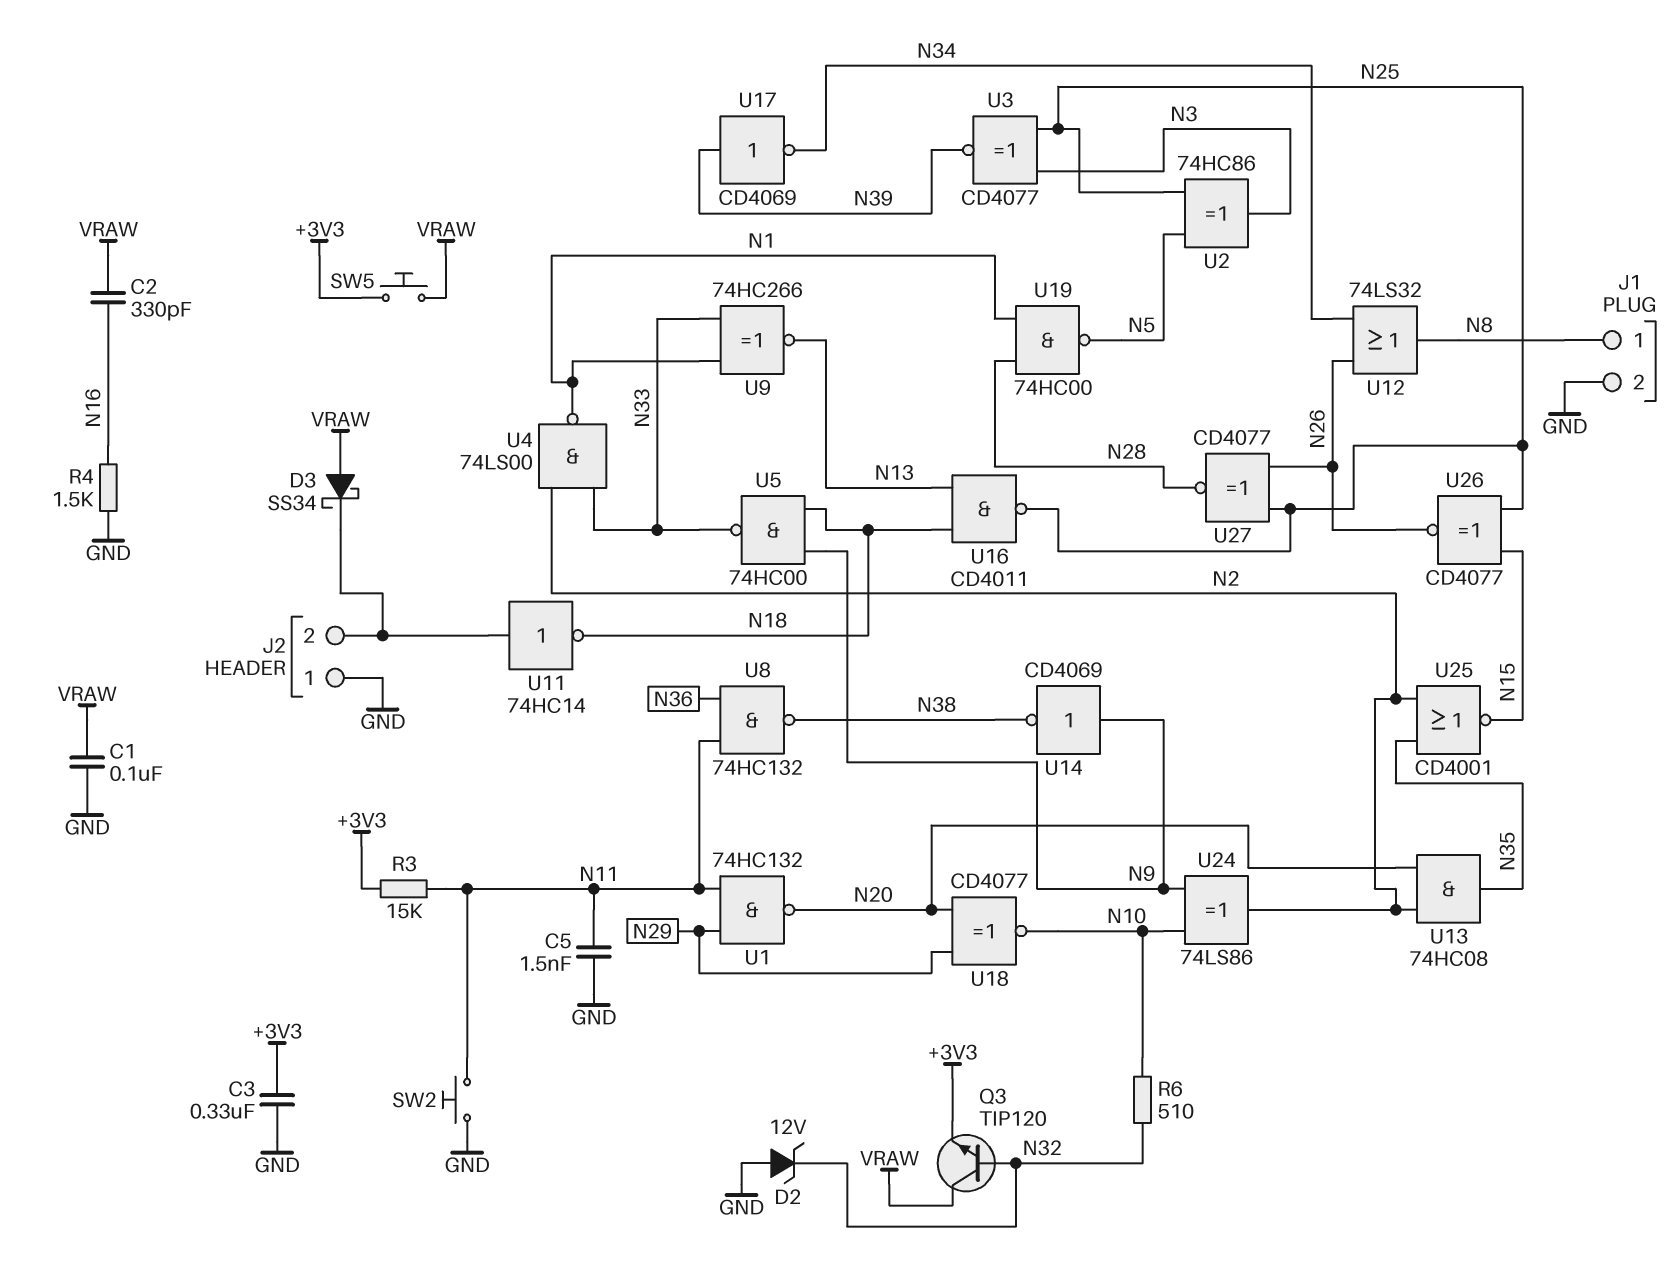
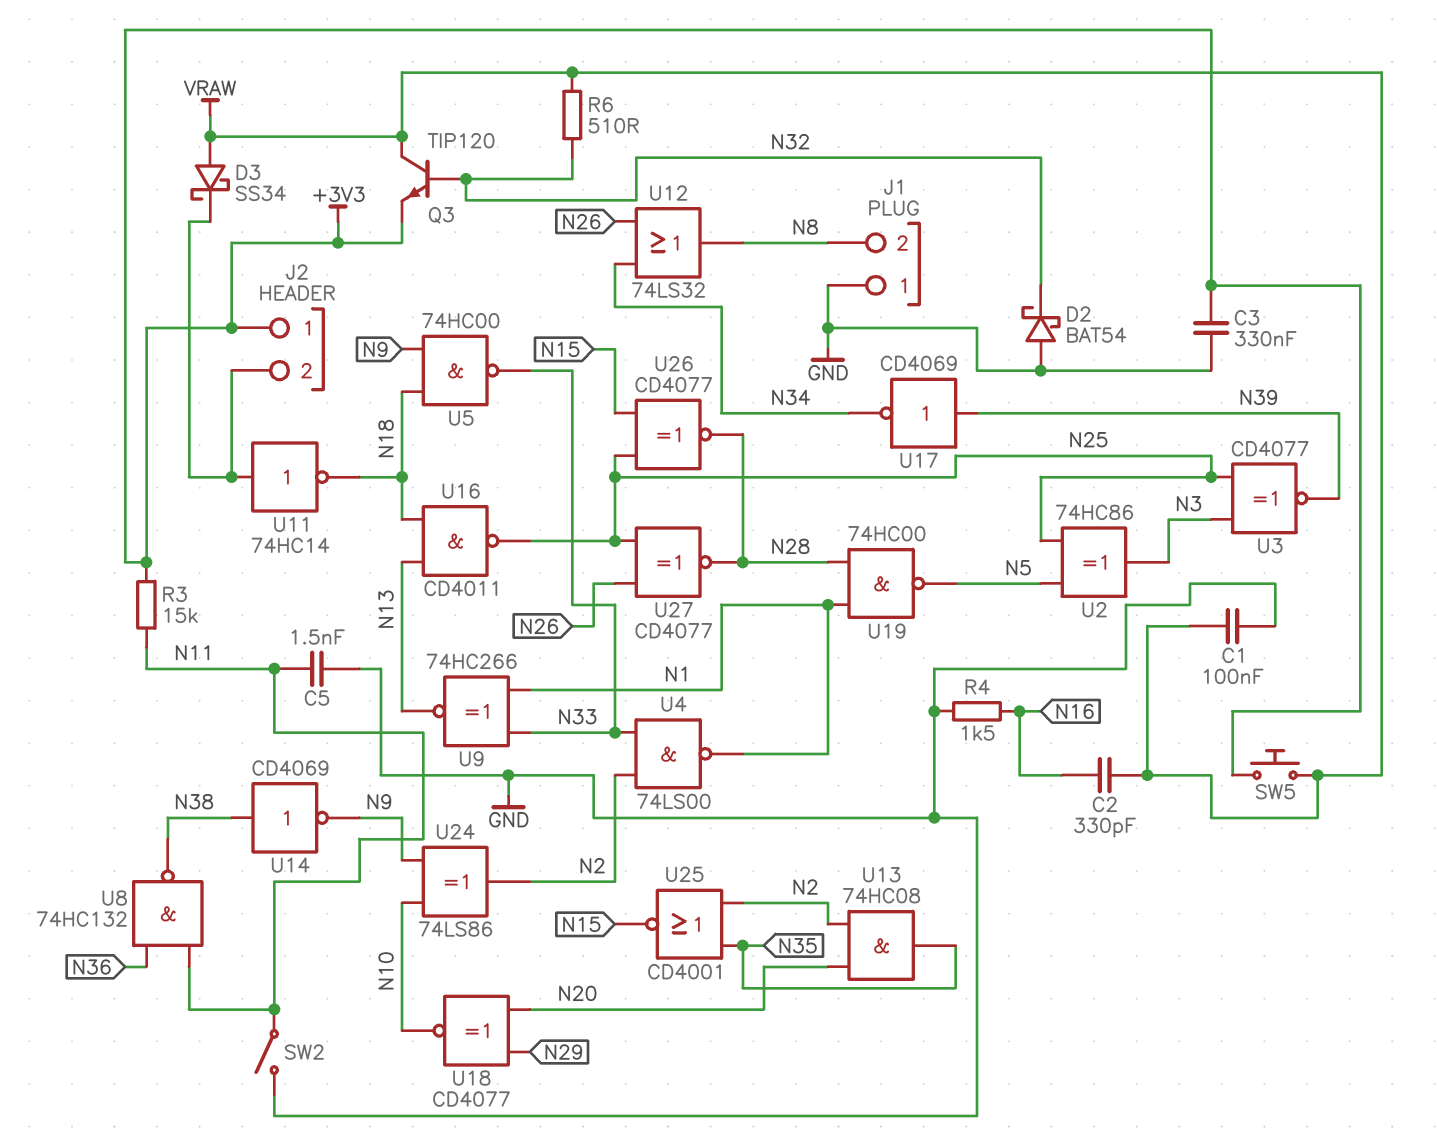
D2: zener 12V (A GND, K N32) -> schottky BAT54 (A GND, K N32)
J1 pin 1: N8 -> GND
J1 pin 2: GND -> N8
J2 pin 1: GND -> +3V3
R6: 510 (N10, N32) -> 510 (N32, VRAW)
SW2: button (GND, N11) -> switch (GND, N11)
U1: NAND 74HC132 (in N11, in N29, out N20) -> none
U14: NOT CD4069 (in N9, out N38) -> NOT CD4069 (in N38, out N9)
U26: XNOR CD4077 (in N15, in N25, out N26) -> XNOR CD4077 (in N15, in N25, out N28)

